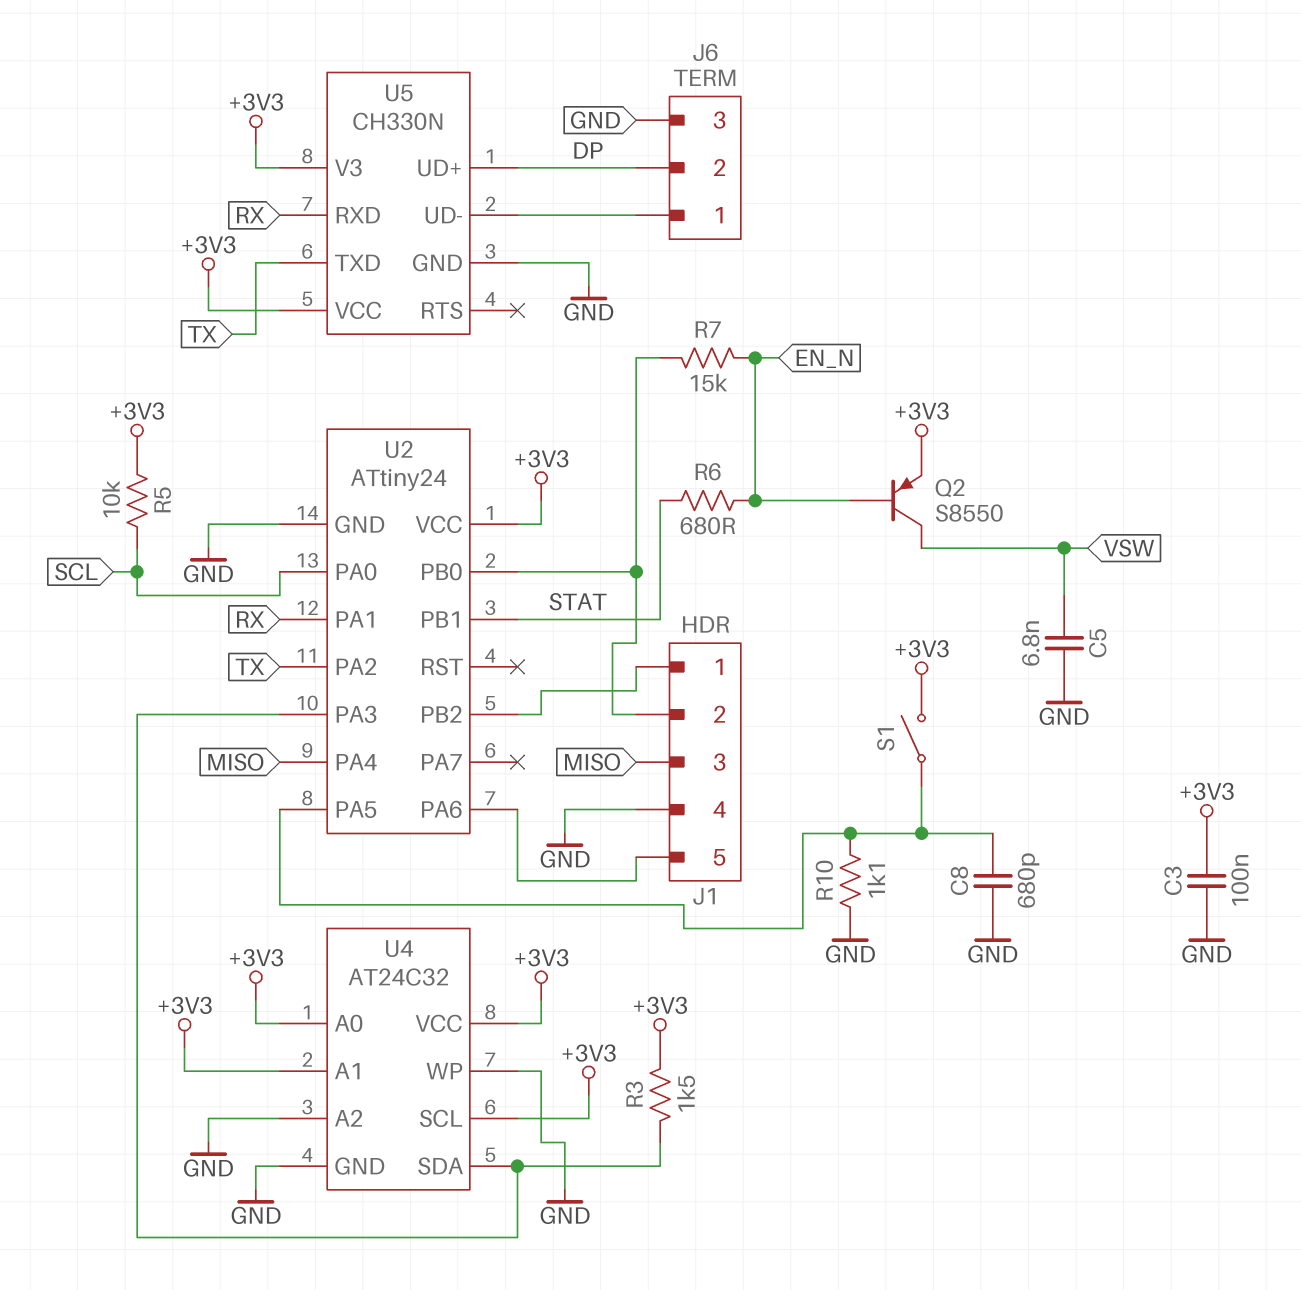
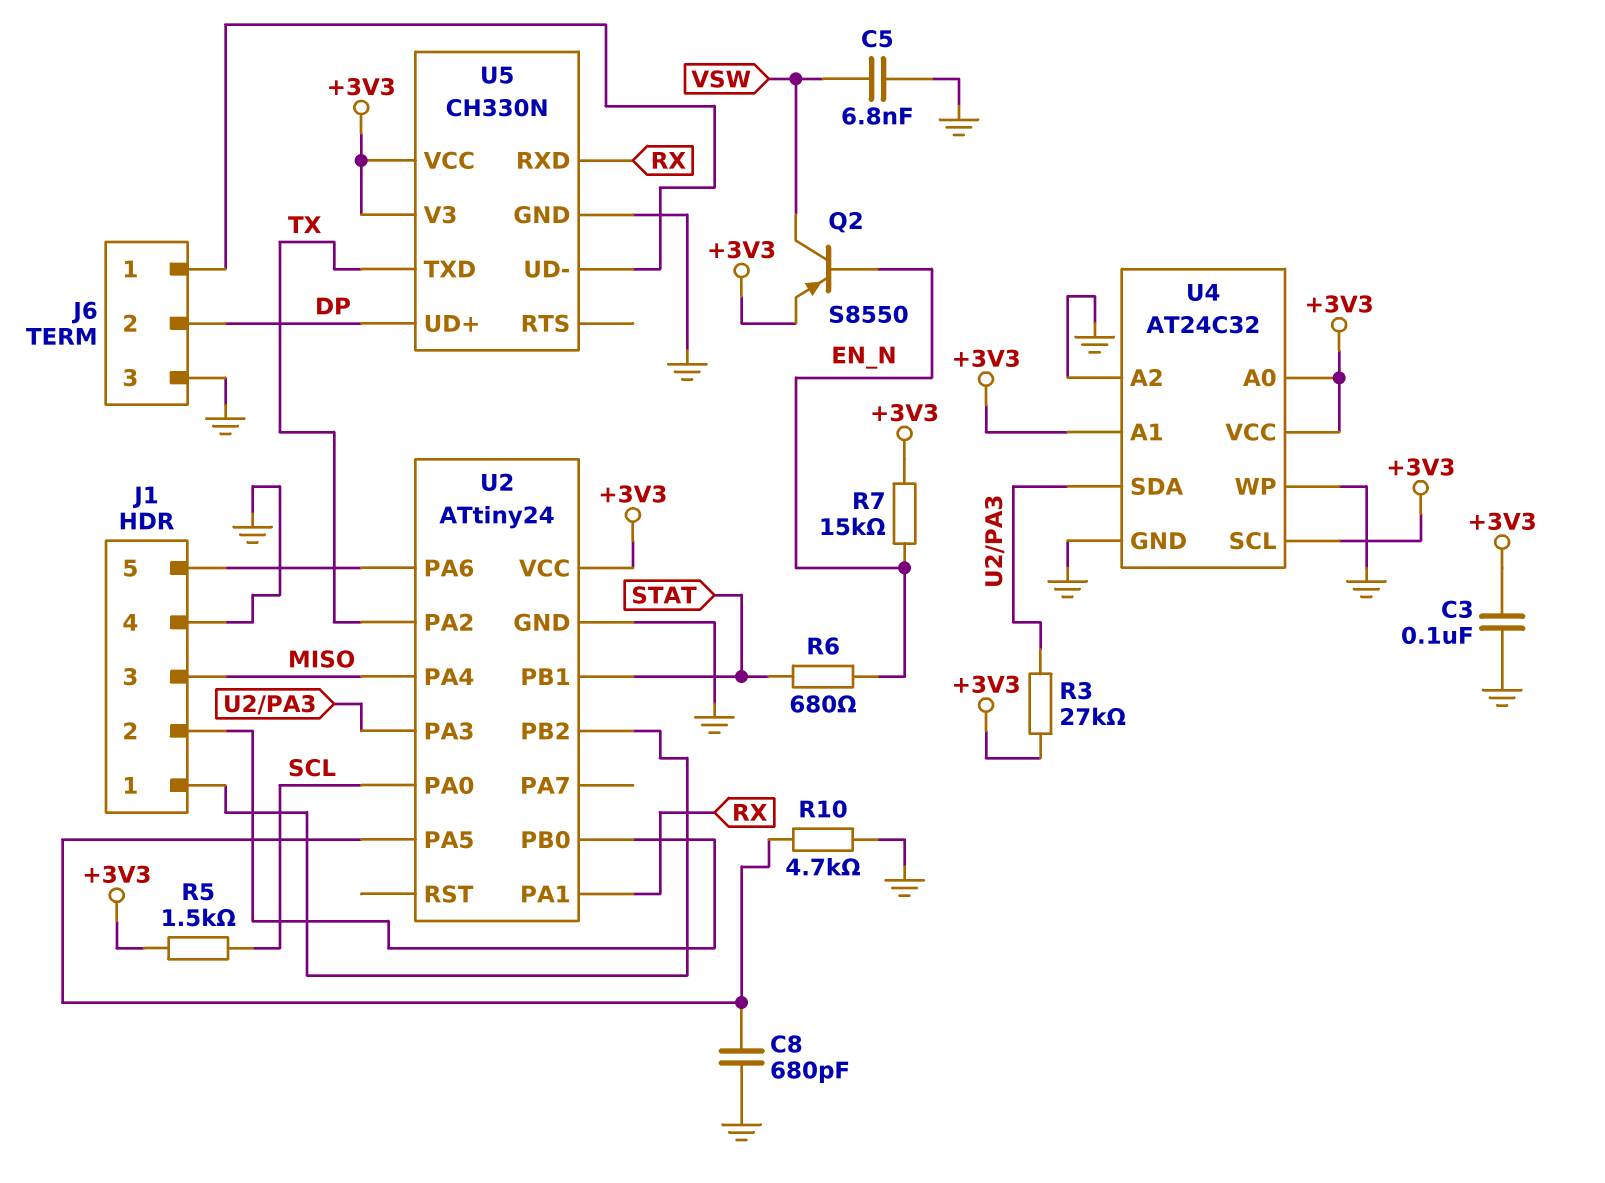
R3: 1.5k (+3V3, U2/PA3) -> 27k (+3V3, U2/PA3)
R5: 10k (+3V3, SCL) -> 1.5k (+3V3, SCL)
R7: 15k (EN_N, J1/2) -> 15k (+3V3, EN_N)
R10: 1.1k (GND, U2/PA5) -> 4.7k (GND, U2/PA5)
S1: switch (+3V3, U2/PA5) -> none

